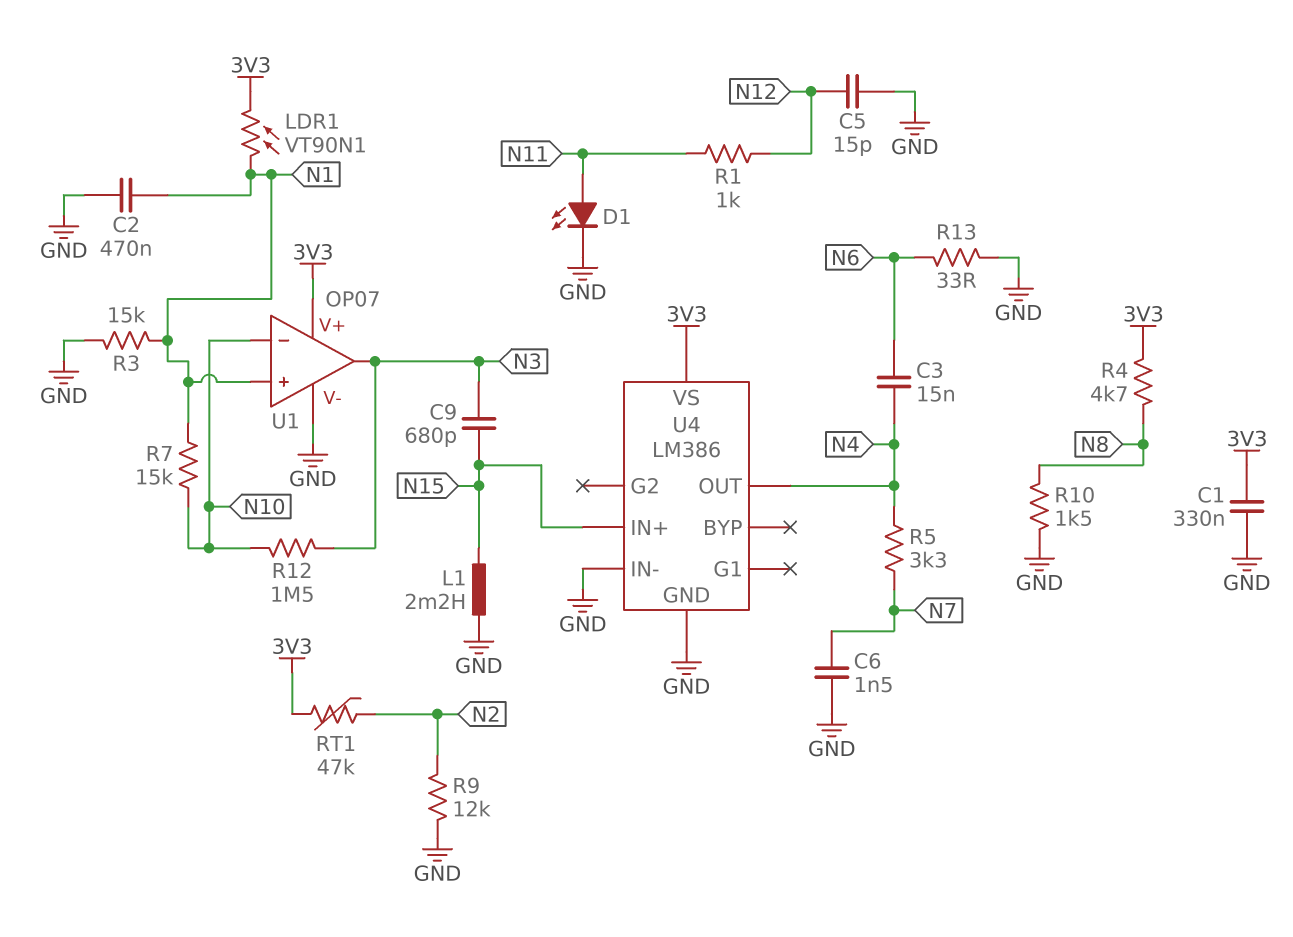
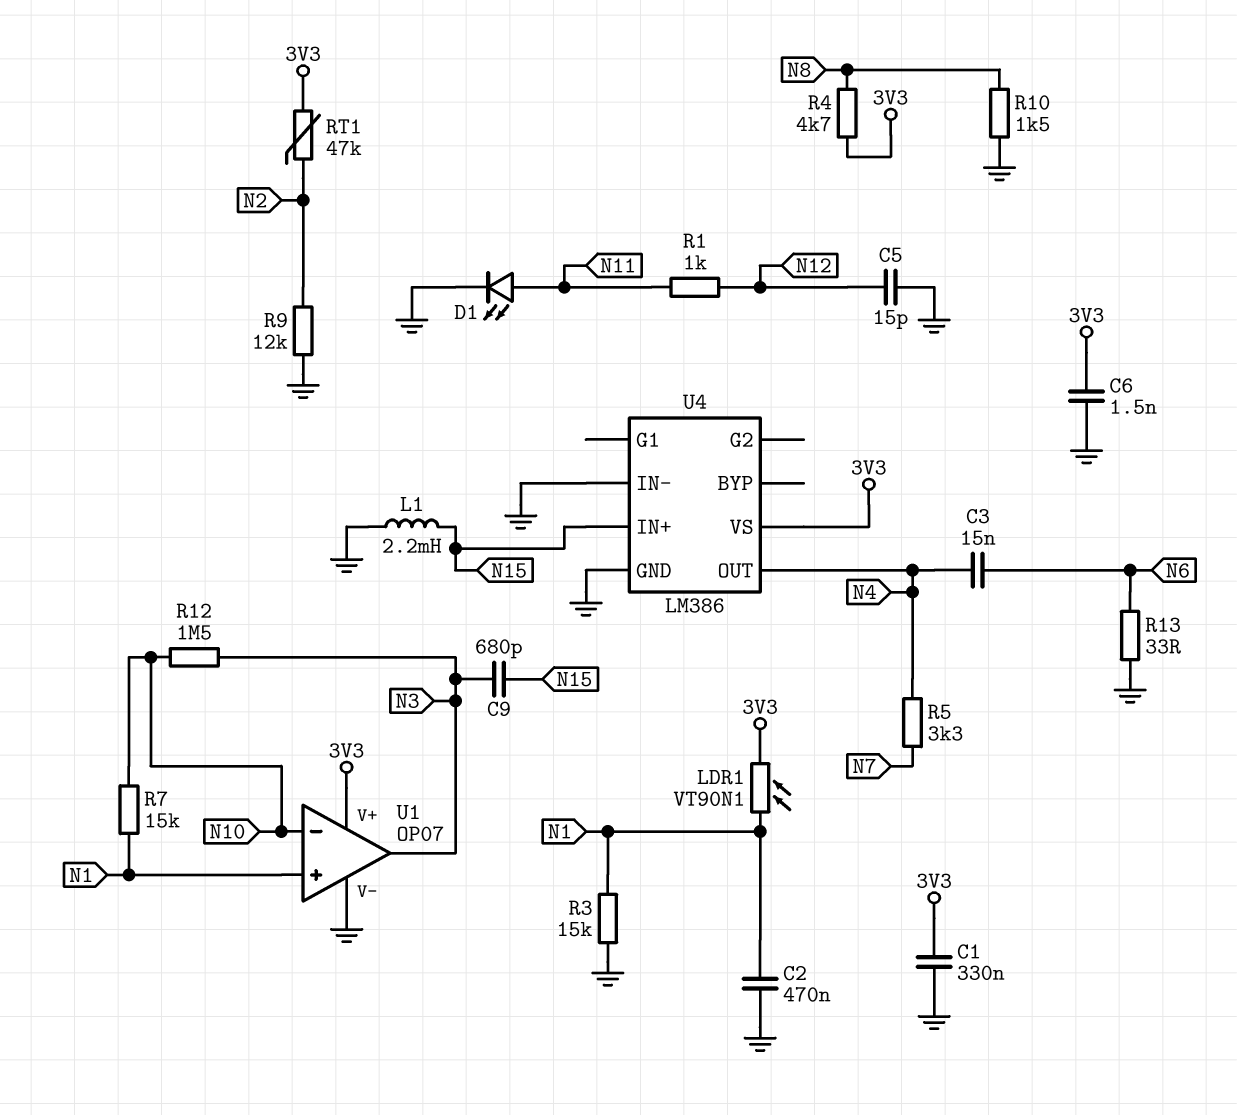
C6: 1.5nF (GND, N7) -> 1.5nF (3V3, GND)

